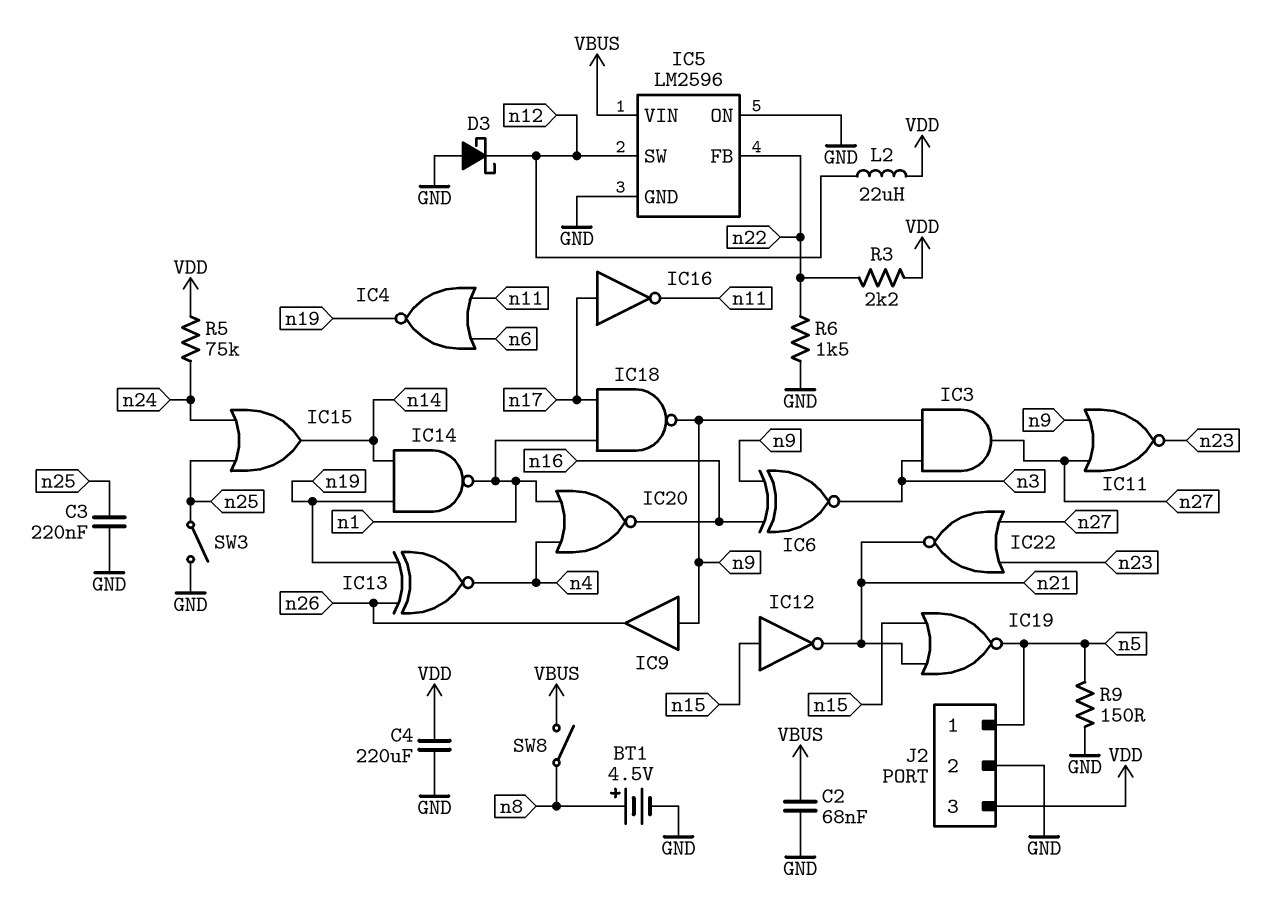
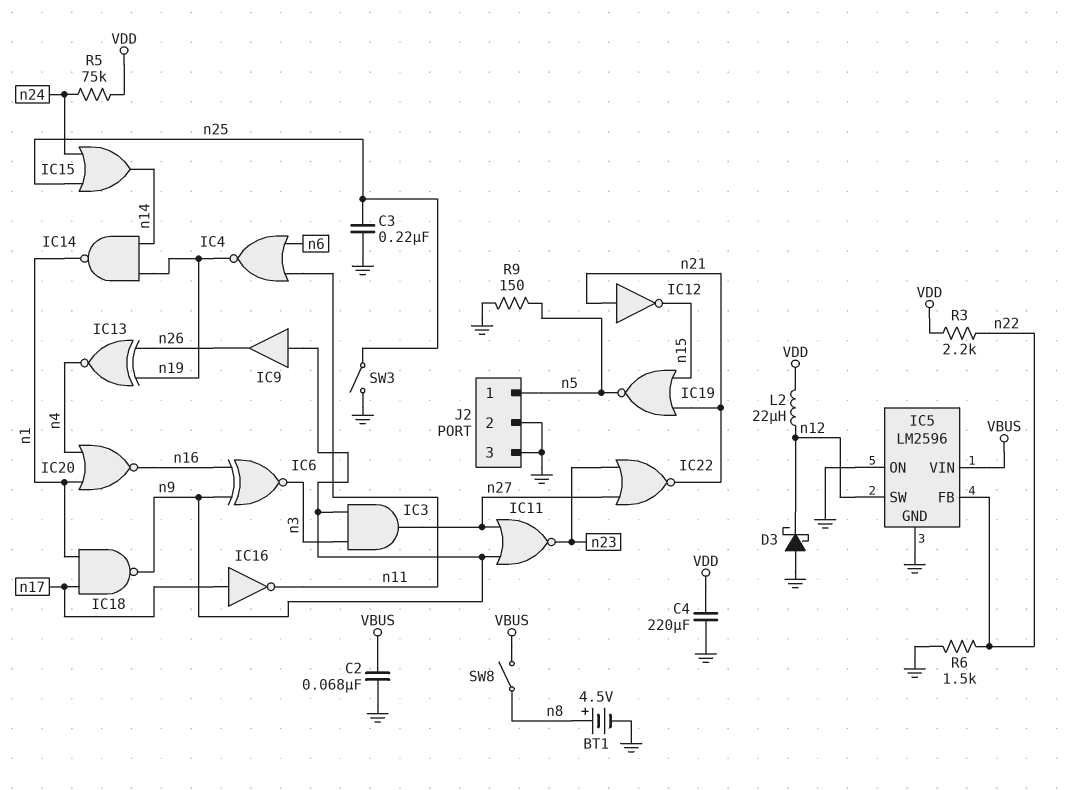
IC12: NOT (in n15, out n21) -> NOT (in n21, out n15)
J2 pin 3: VDD -> GND

